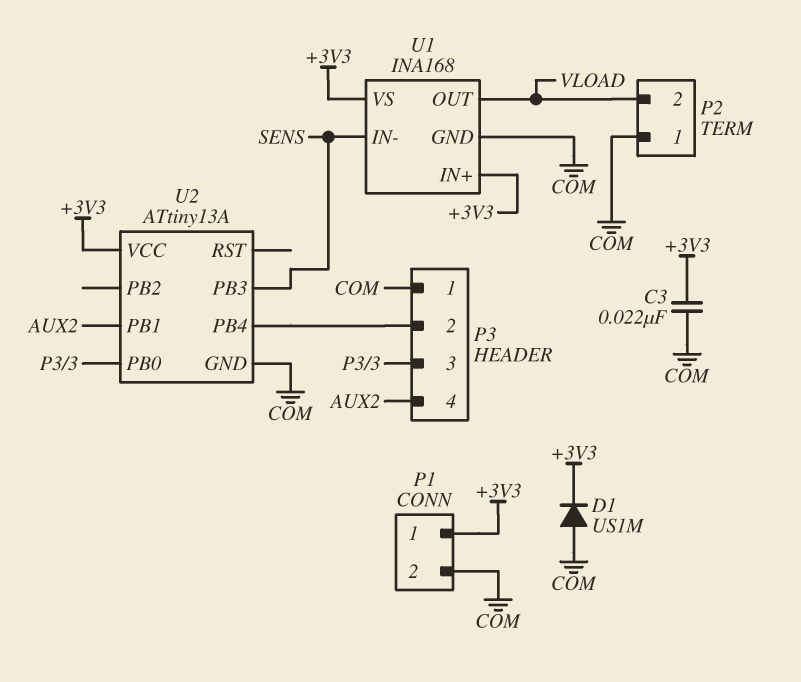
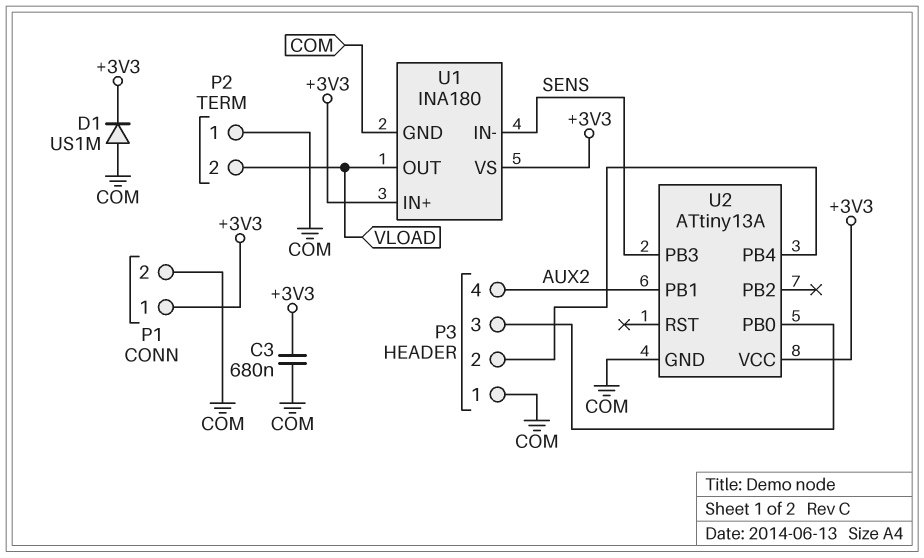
C3: 22nF (+3V3, COM) -> 680nF (+3V3, COM)
U1: INA168 -> INA180

